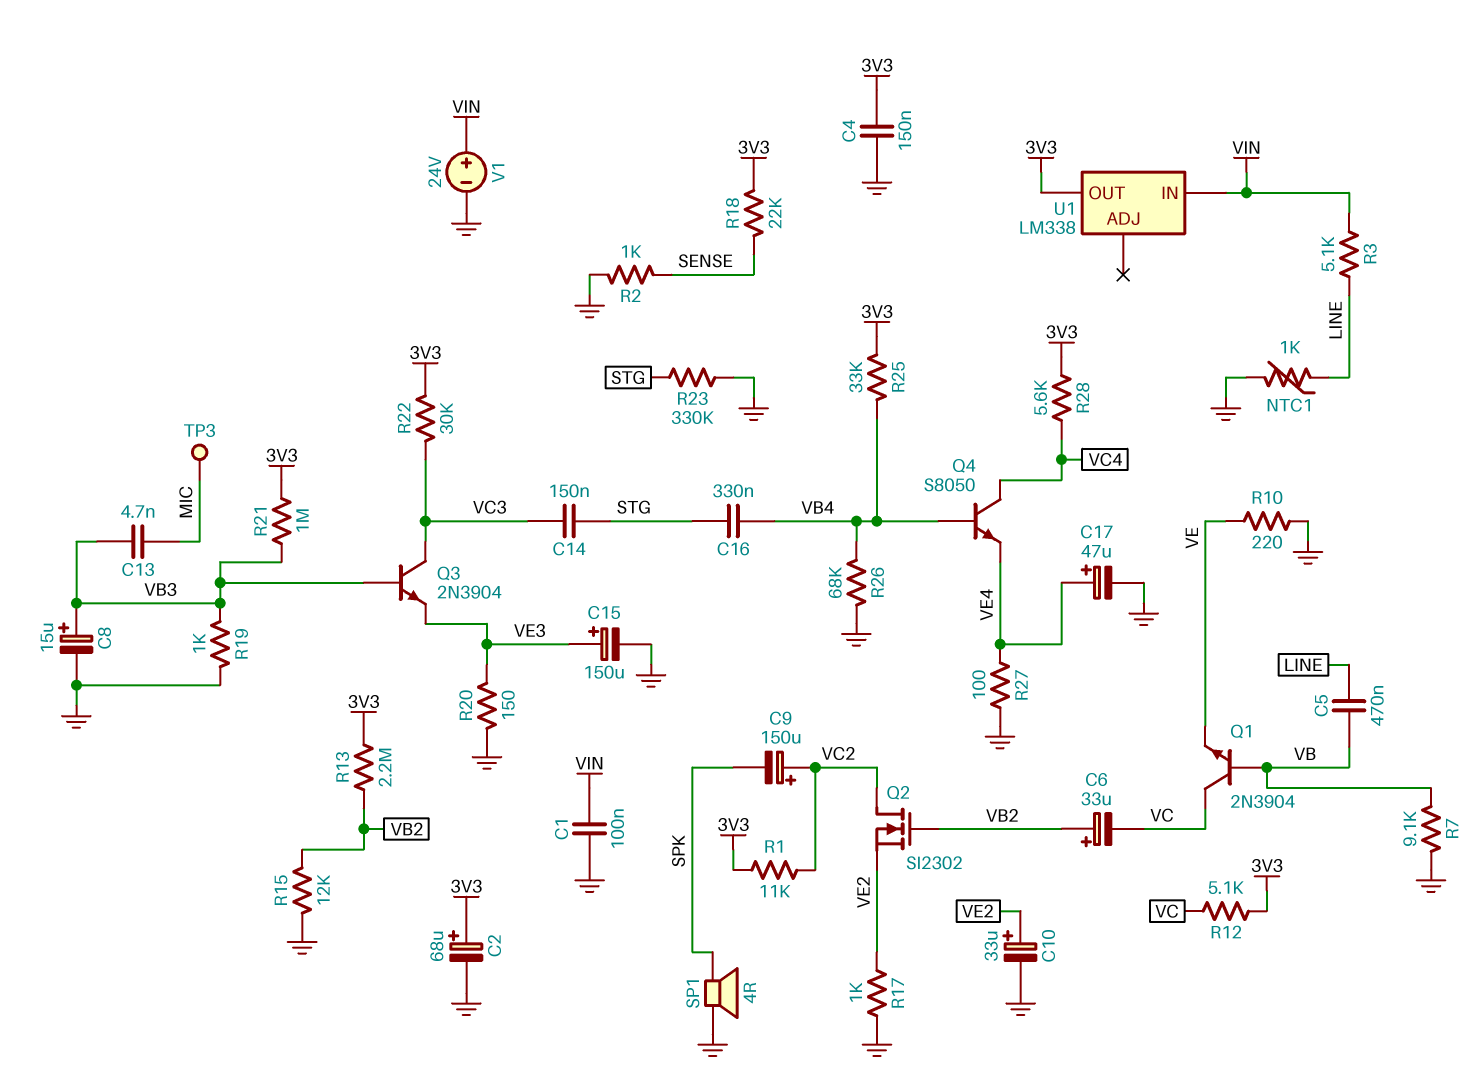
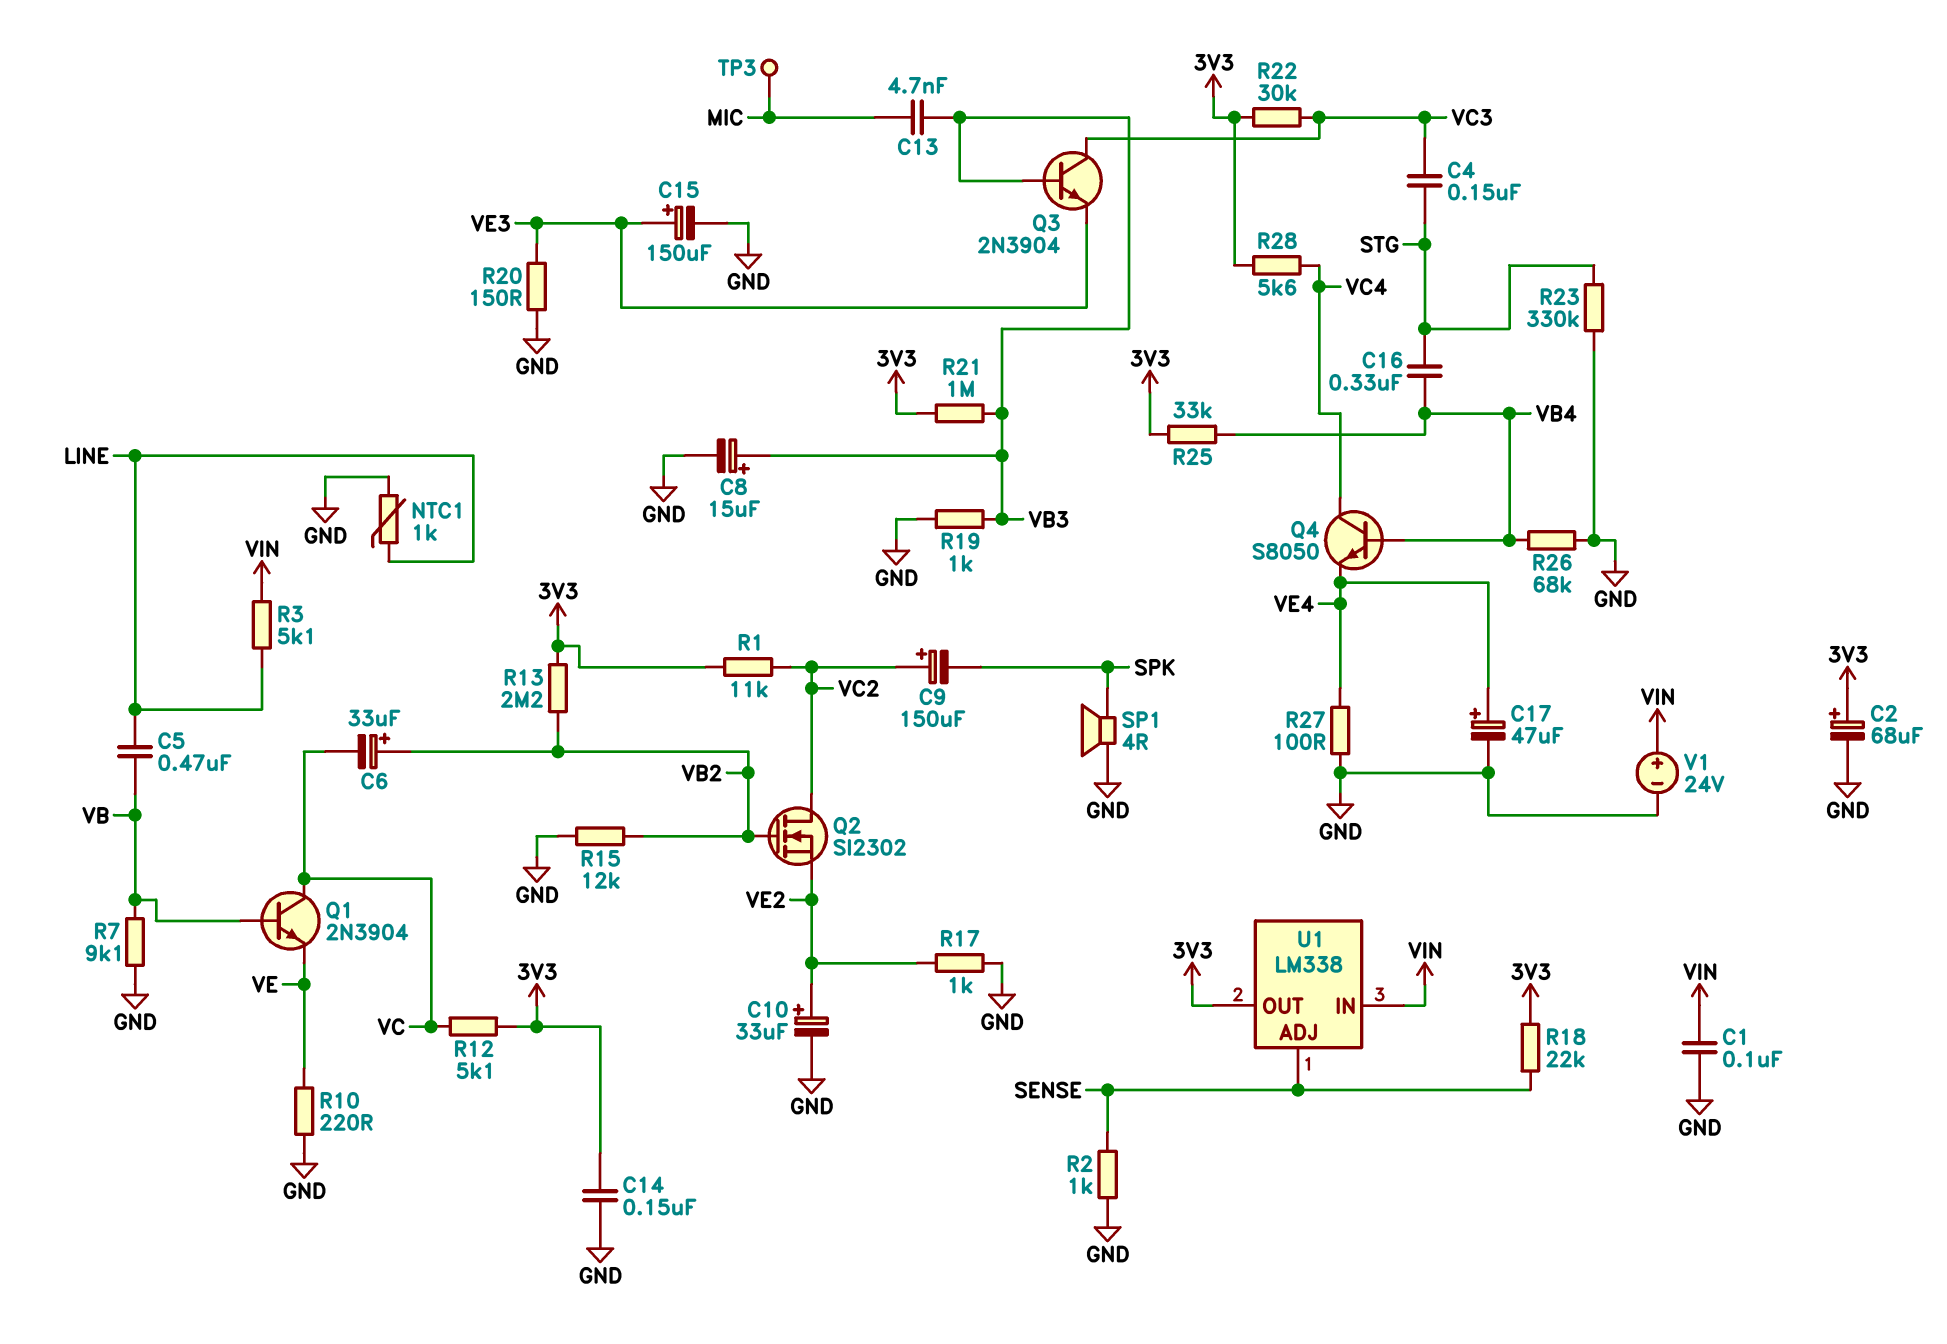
C4: 150nF (3V3, GND) -> 150nF (STG, VC3)
C14: 150nF (STG, VC3) -> 150nF (3V3, GND)
U1 pin ADJ: none -> SENSE

